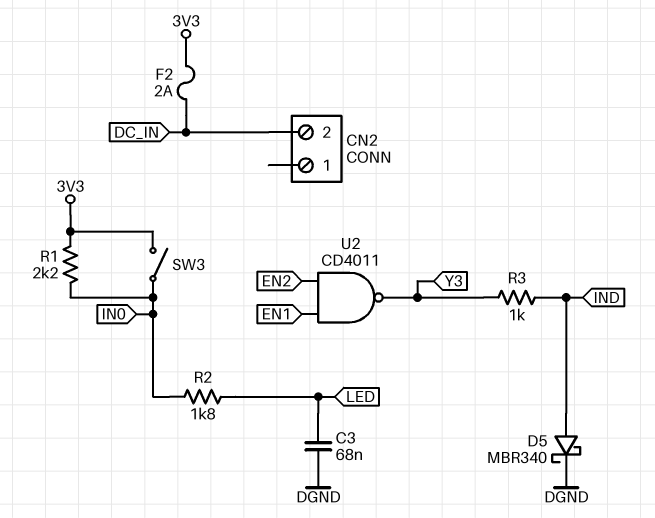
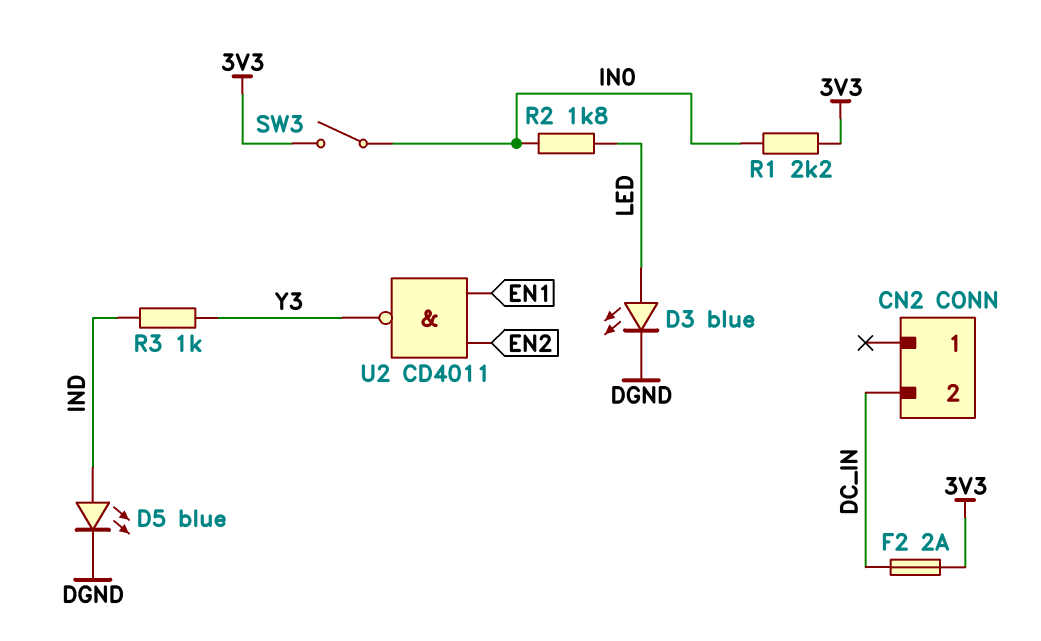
C3: 68nF (DGND, LED) -> none
D3: none -> LED blue (A LED, K DGND)
D5: schottky MBR340 (A IND, K DGND) -> LED blue (A IND, K DGND)

